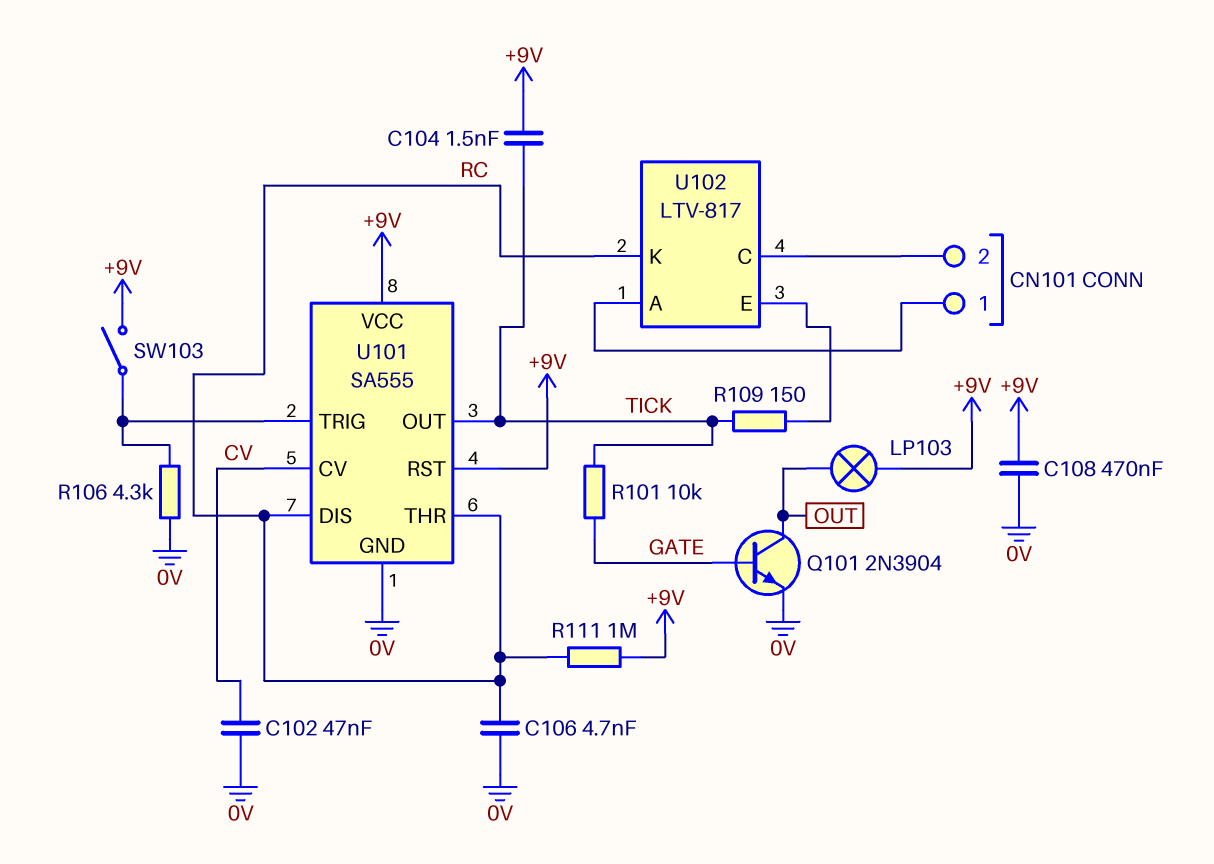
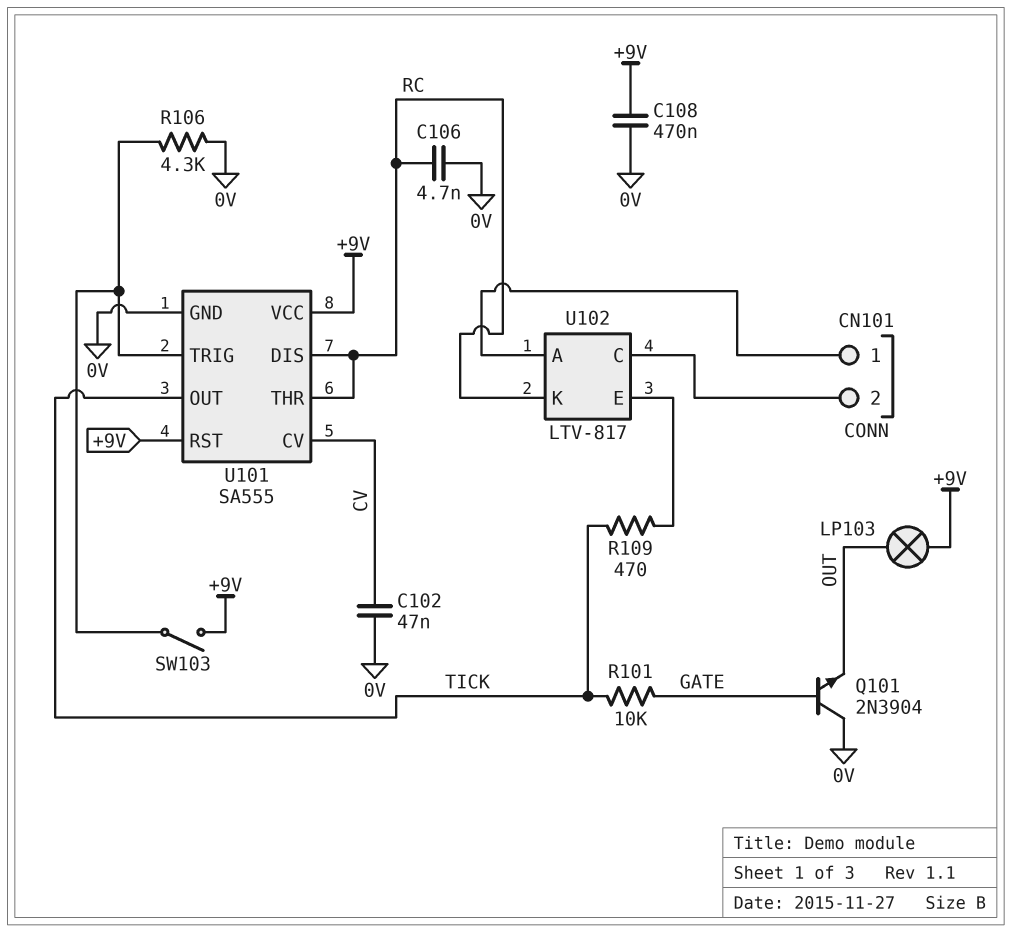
C104: 1.5nF (+9V, TICK) -> none
Q101: NPN 2N3904 (B GATE, C OUT, E 0V) -> NPN 2N3904 (B GATE, C 0V, E OUT)
R109: 150 (TICK, U102/E) -> 470 (TICK, U102/E)
R111: 1M (+9V, RC) -> none

